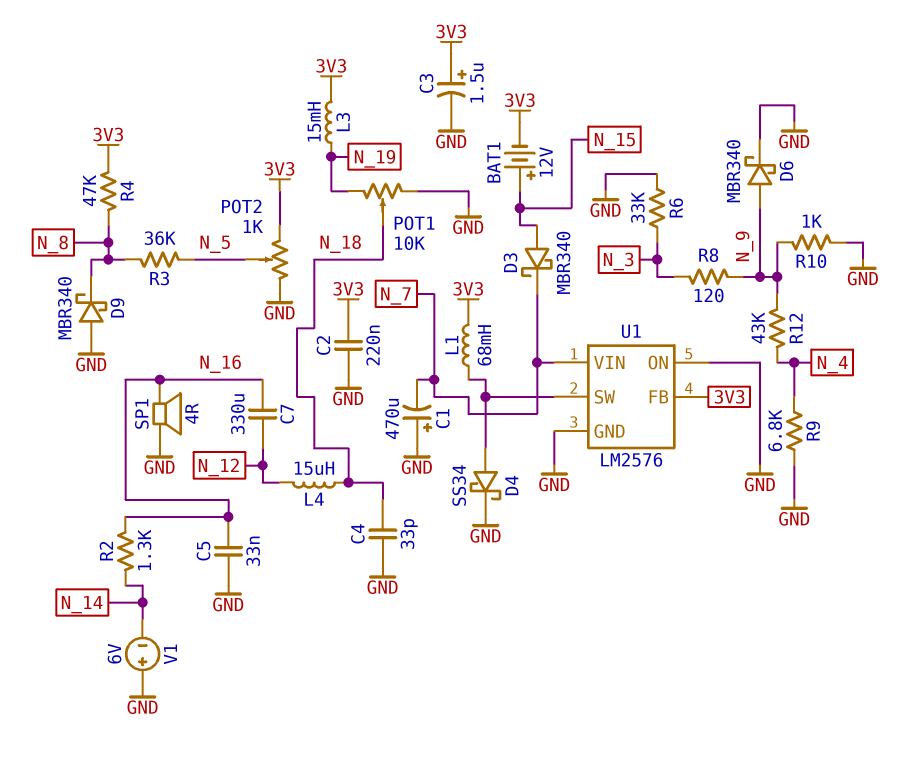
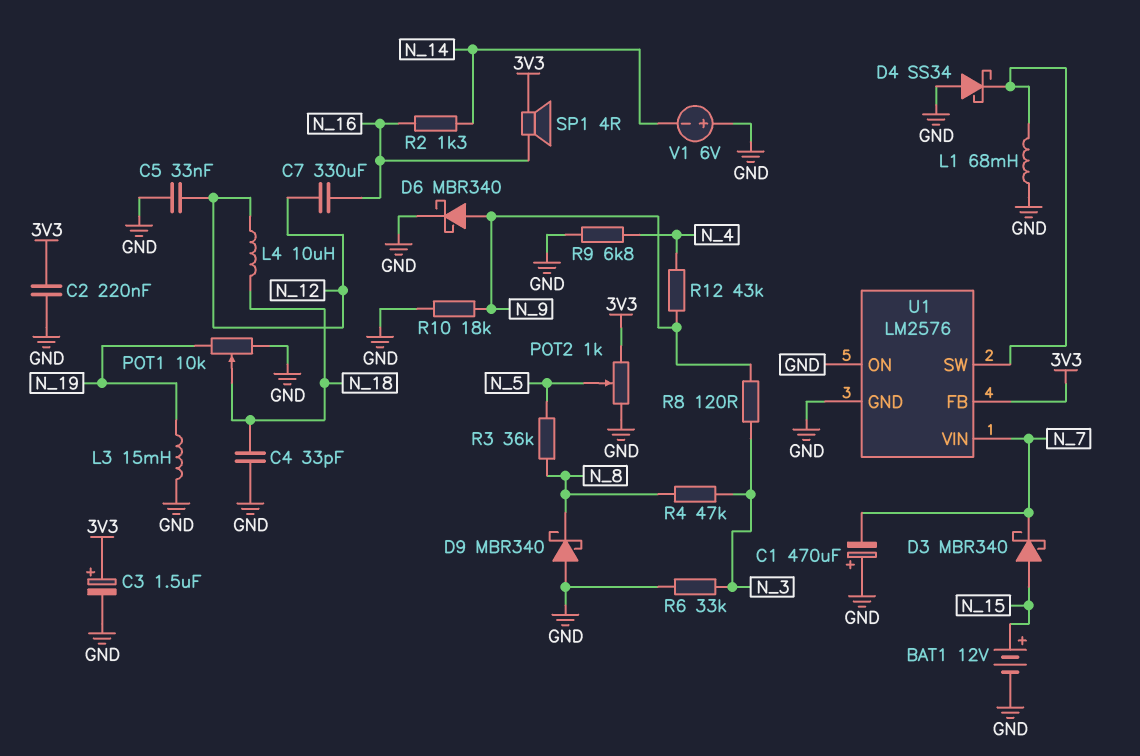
BAT1: 12V (plus N_15, minus 3V3) -> 12V (plus N_15, minus GND)
C5: 33nF (GND, N_16) -> 33nF (GND, N_12)
D4: schottky SS34 (A U1/SW, K GND) -> schottky SS34 (A GND, K U1/SW)
L1: 68mH (3V3, U1/SW) -> 68mH (GND, U1/SW)
L3: 15mH (3V3, N_19) -> 15mH (GND, N_19)
L4: 15uH (N_12, N_18) -> 10uH (N_12, N_18)
R4: 47k (3V3, N_8) -> 47k (N_3, N_8)
R10: 1k (GND, N_9) -> 18k (GND, N_9)
SP1: speaker 4R (GND, N_16) -> speaker 4R (3V3, N_16)

